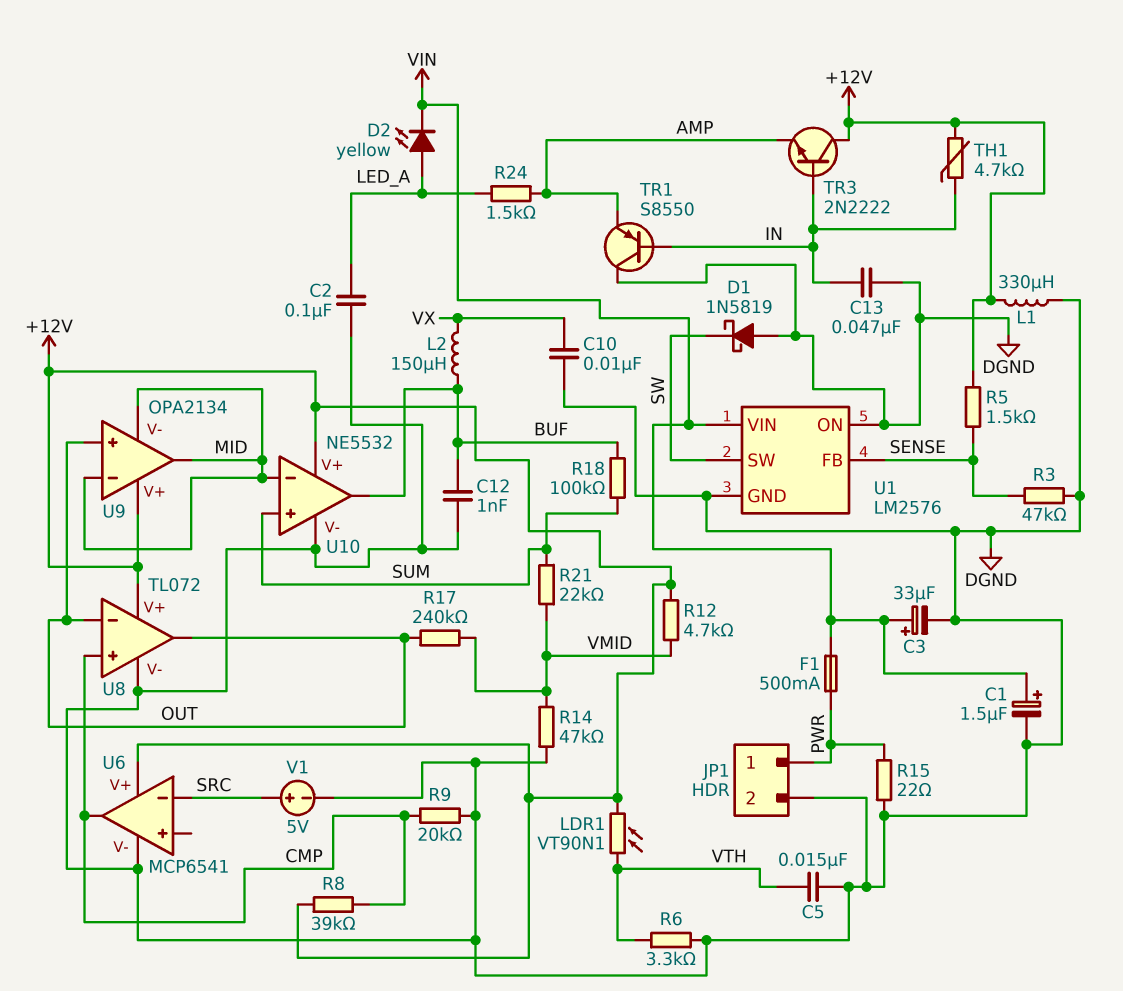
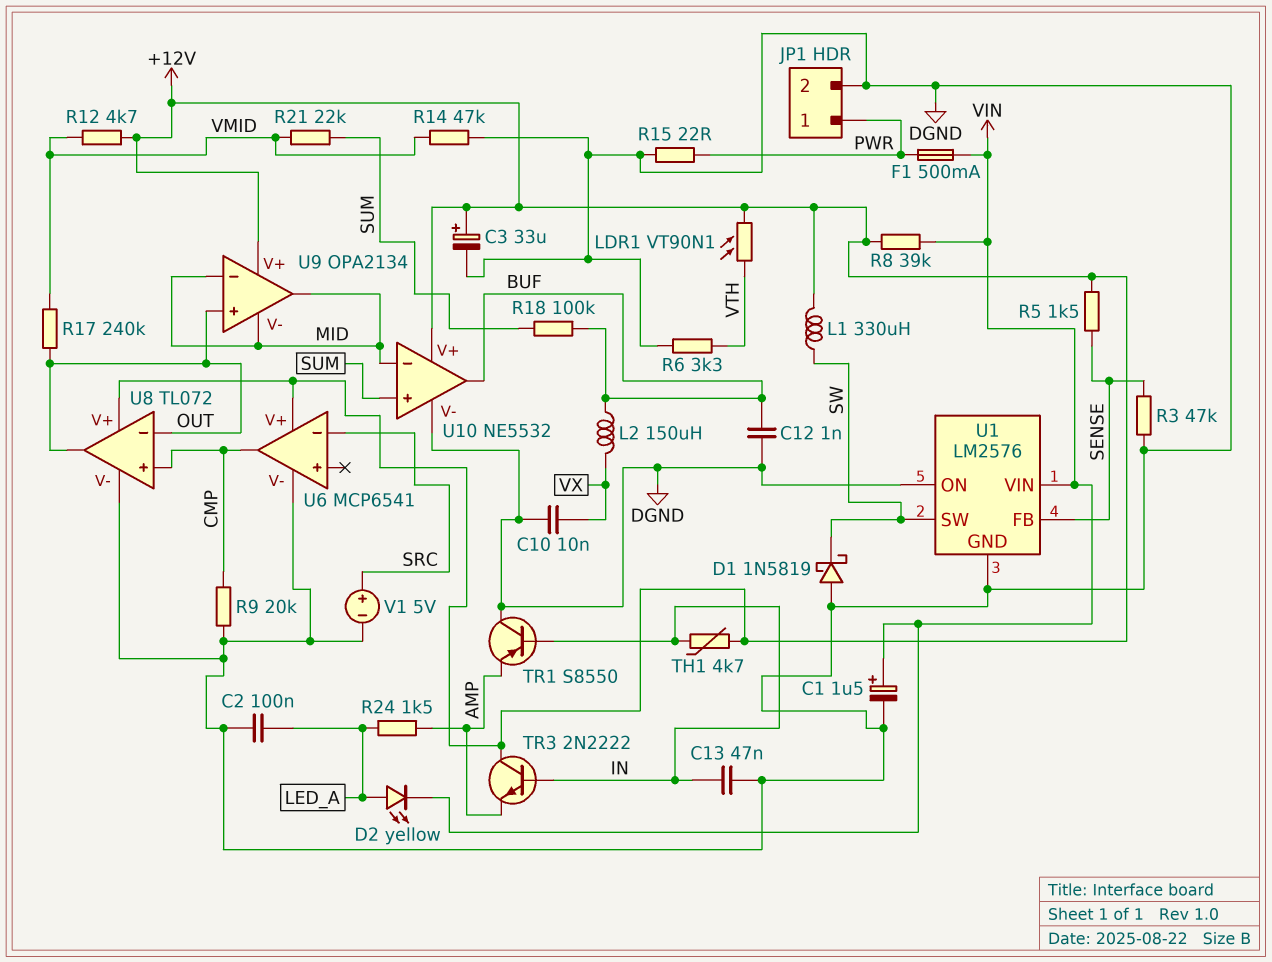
C3: 33uF (plus VIN, minus DGND) -> 33uF (plus +12V, minus DGND)
C5: 15nF (DGND, VTH) -> none
L1: 330uH (+12V, DGND) -> 330uH (+12V, SW)
R8: 39k (+12V, CMP) -> 39k (+12V, VIN)

